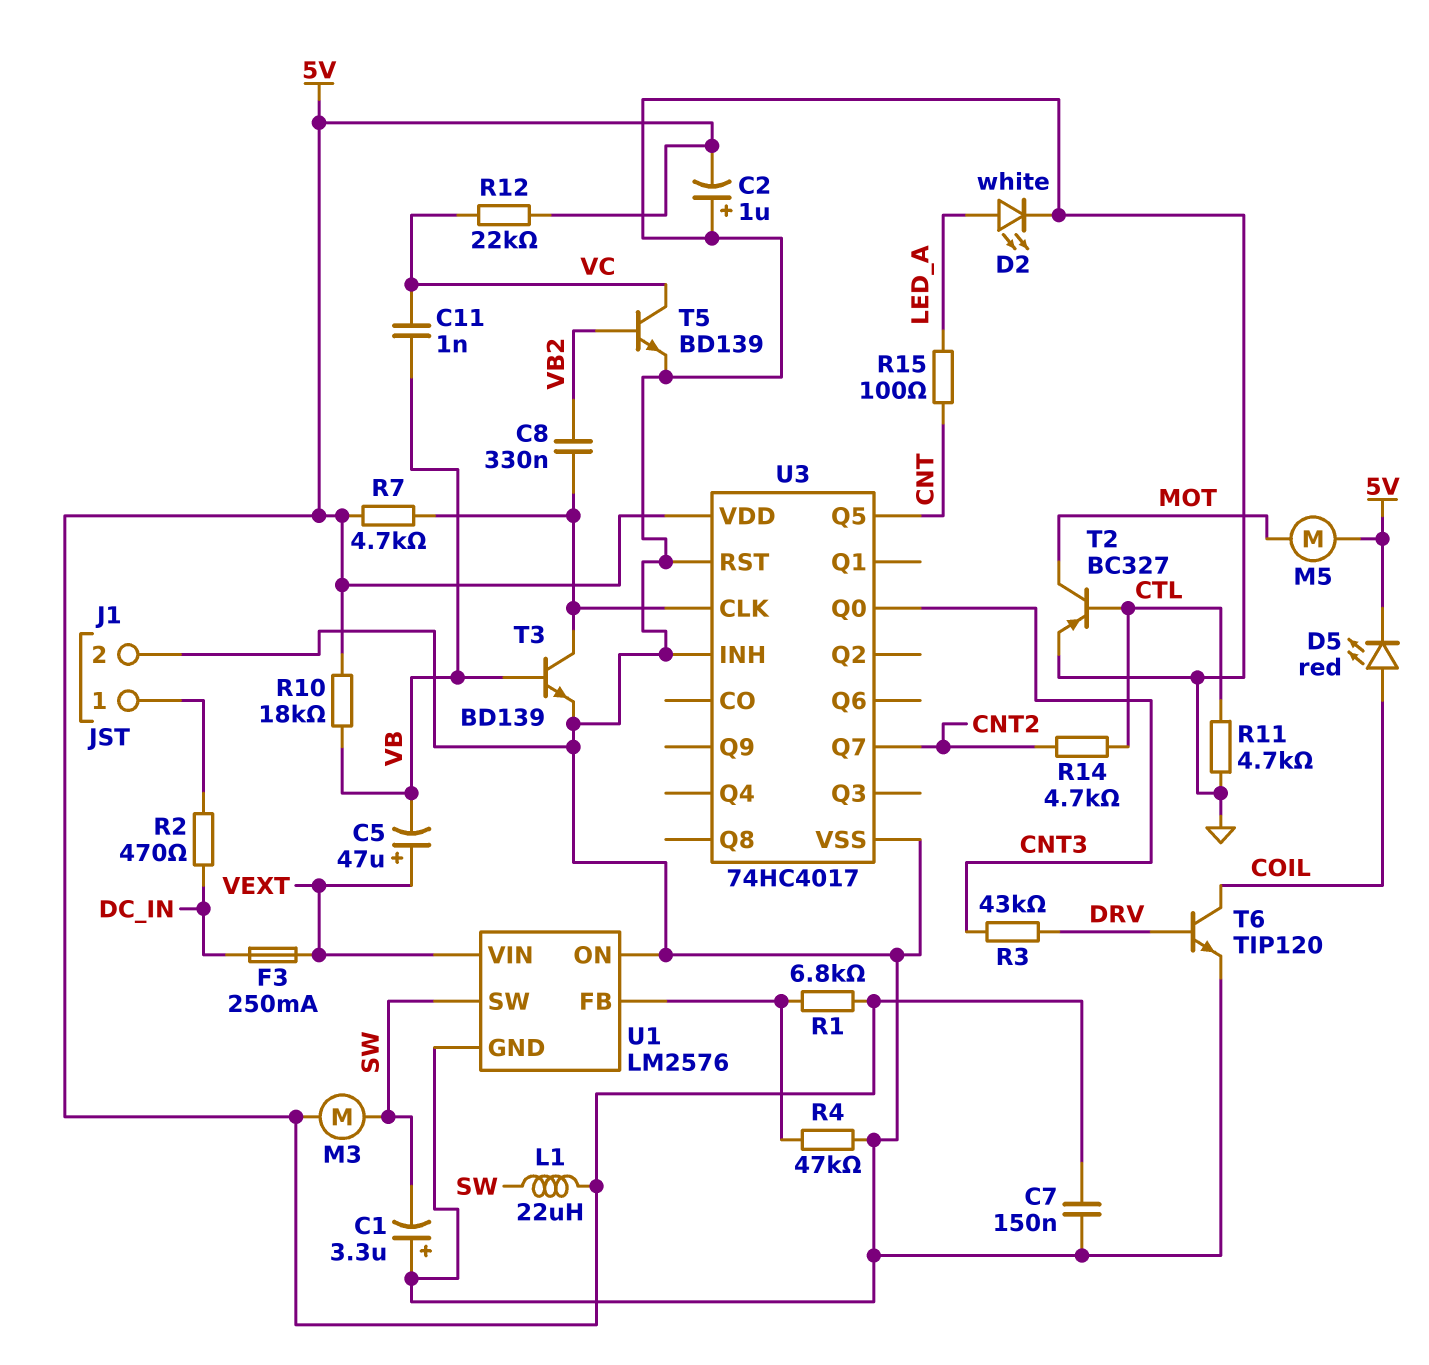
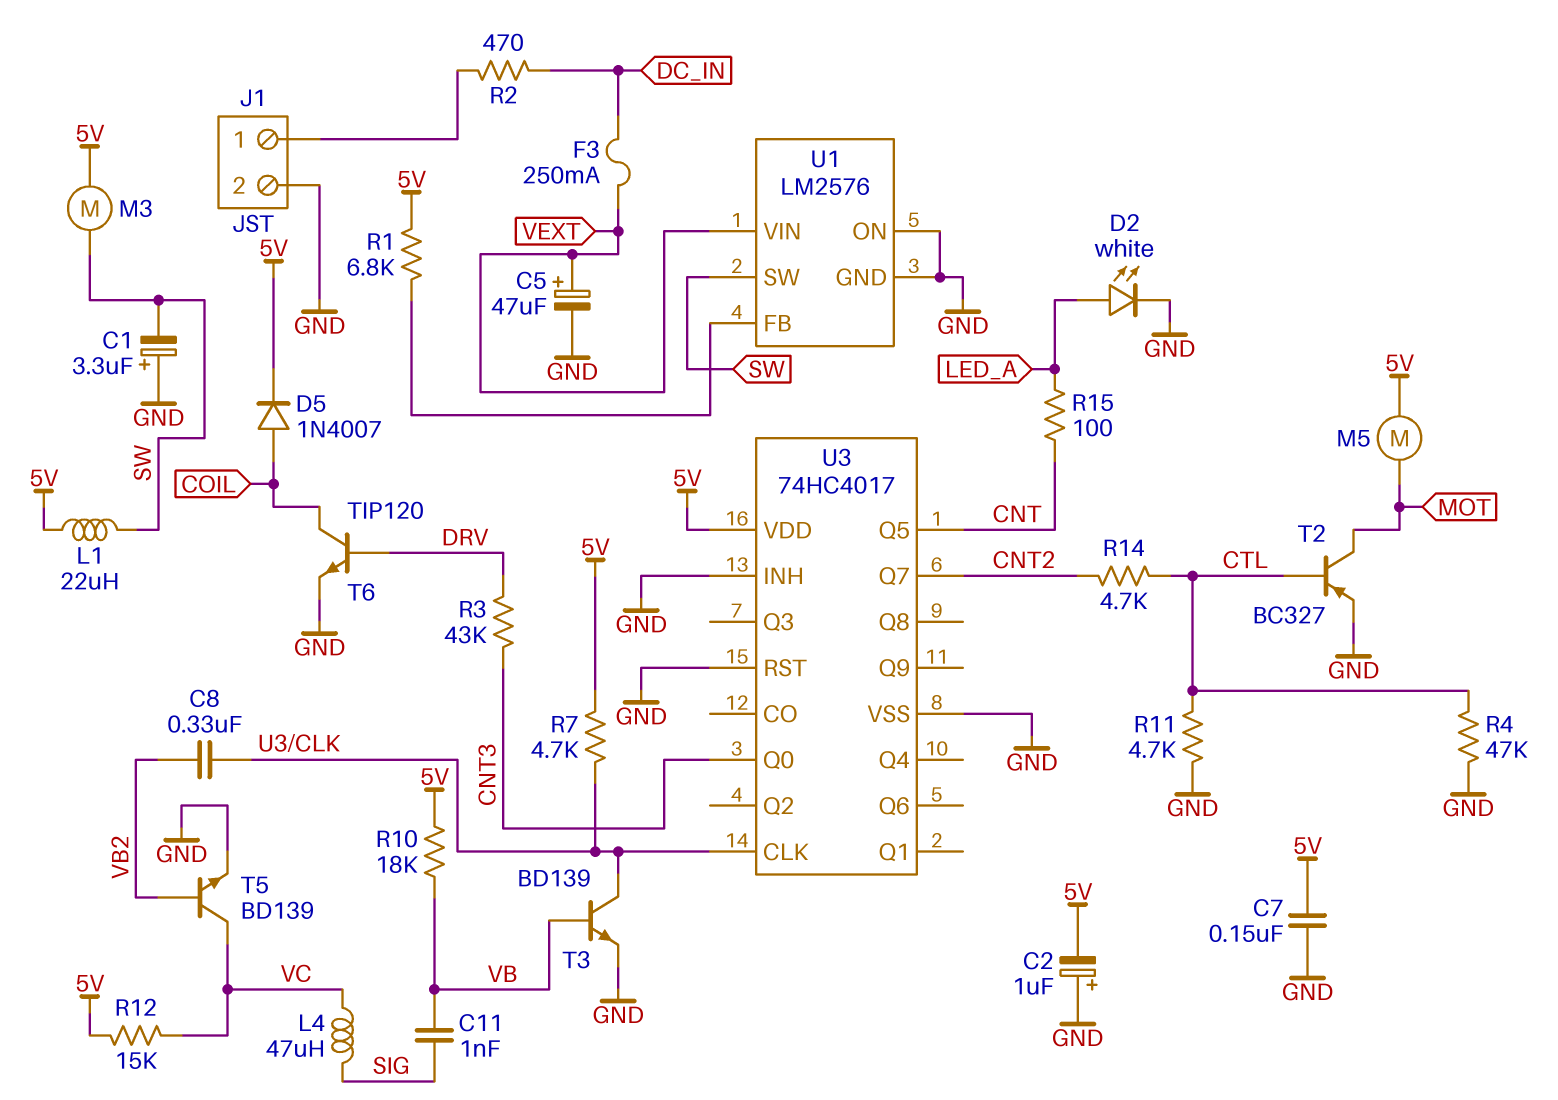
C5: 47uF (plus VEXT, minus VB) -> 47uF (plus VEXT, minus GND)
C11: 1nF (VB, VC) -> 1nF (SIG, VB)
D5: LED red (A COIL, K 5V) -> diode 1N4007 (A COIL, K 5V)
L4: none -> 47uH (SIG, VC)
R4: 47k (GND, U1/FB) -> 47k (CTL, GND)
R12: 22k (5V, VC) -> 15k (5V, VC)

